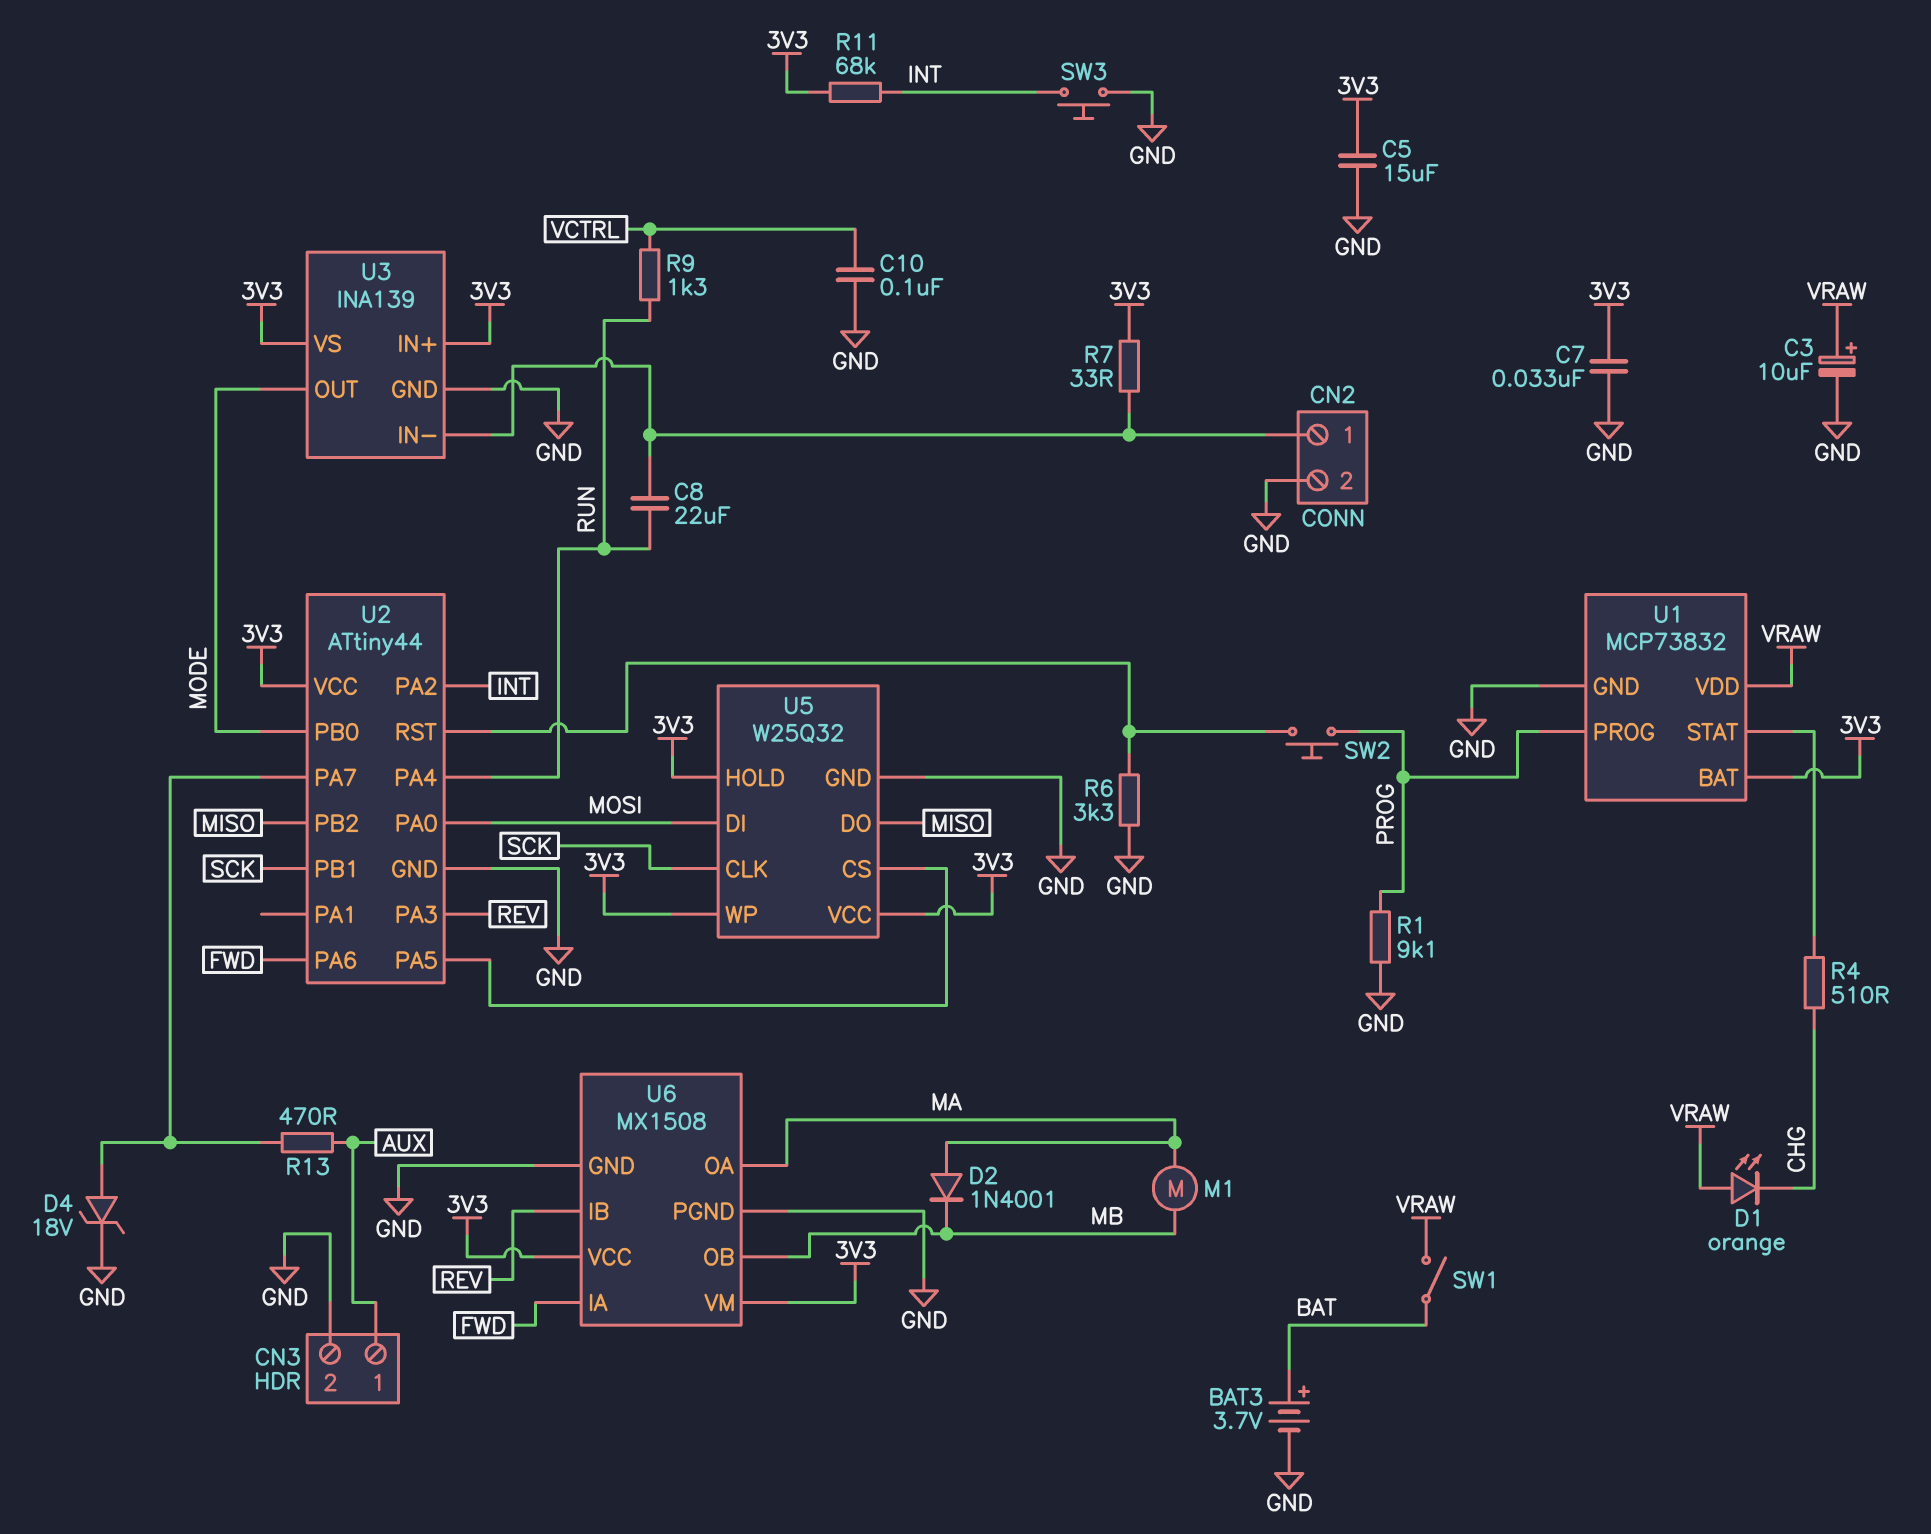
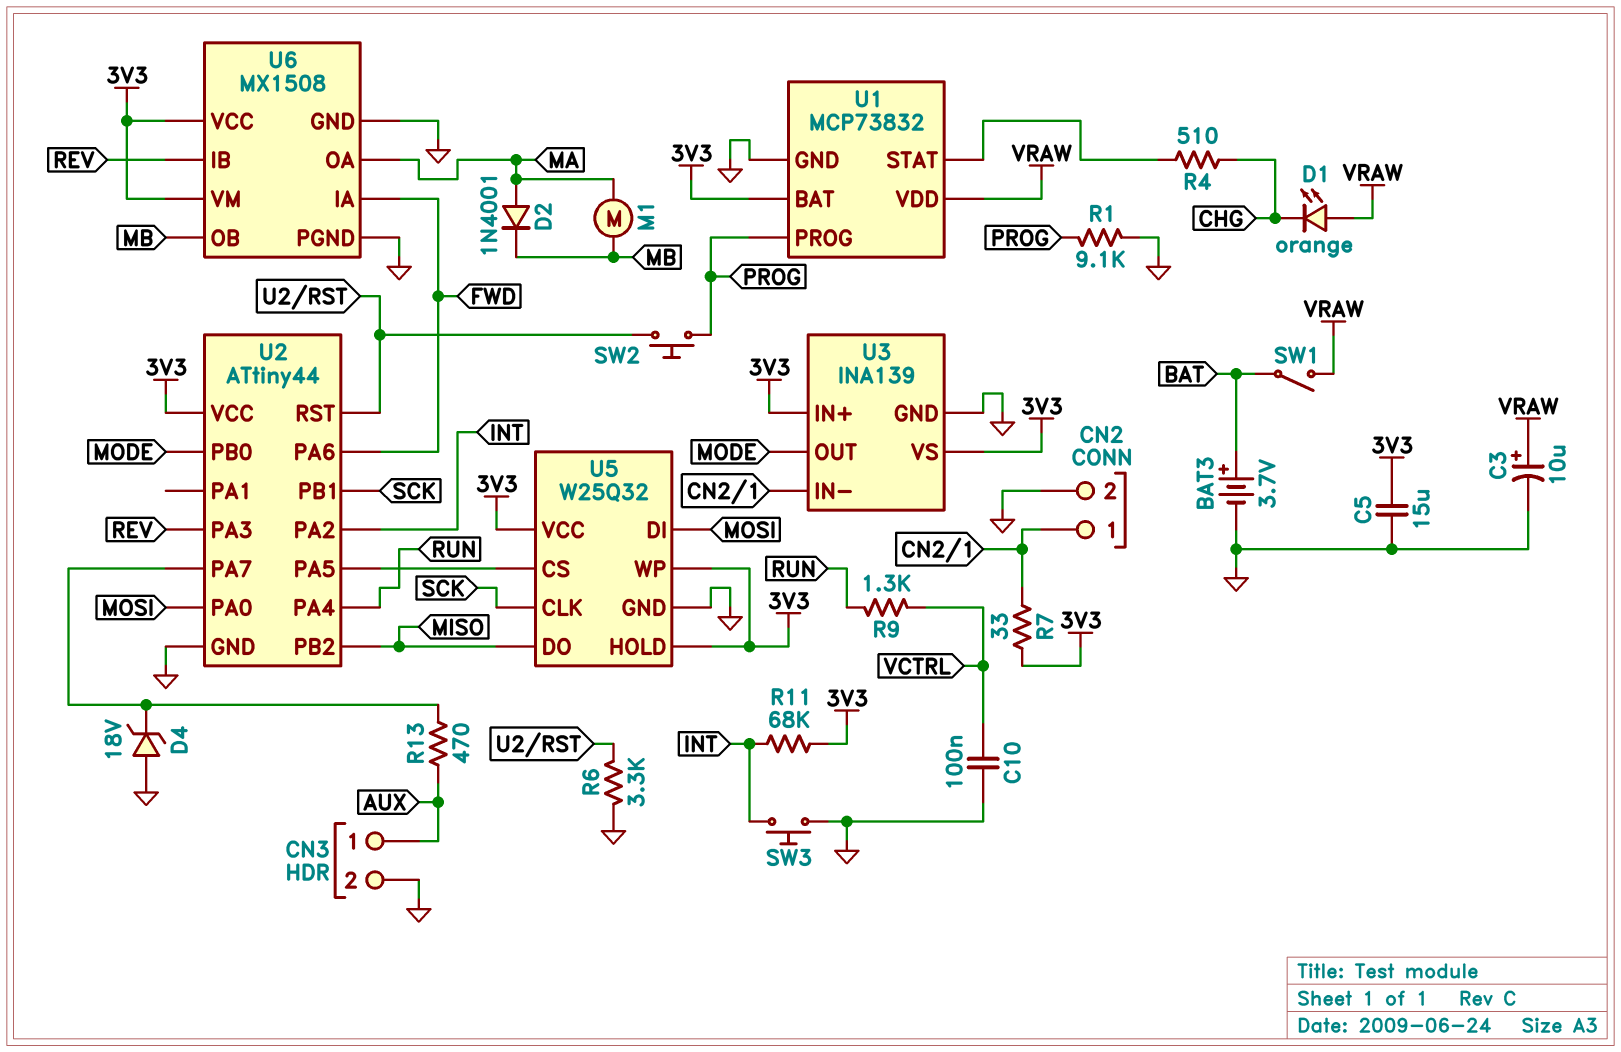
C7: 33nF (3V3, GND) -> none
C8: 22uF (CN2/1, RUN) -> none
D4: zener 18V (A U2/PA7, K GND) -> zener 18V (A GND, K U2/PA7)

